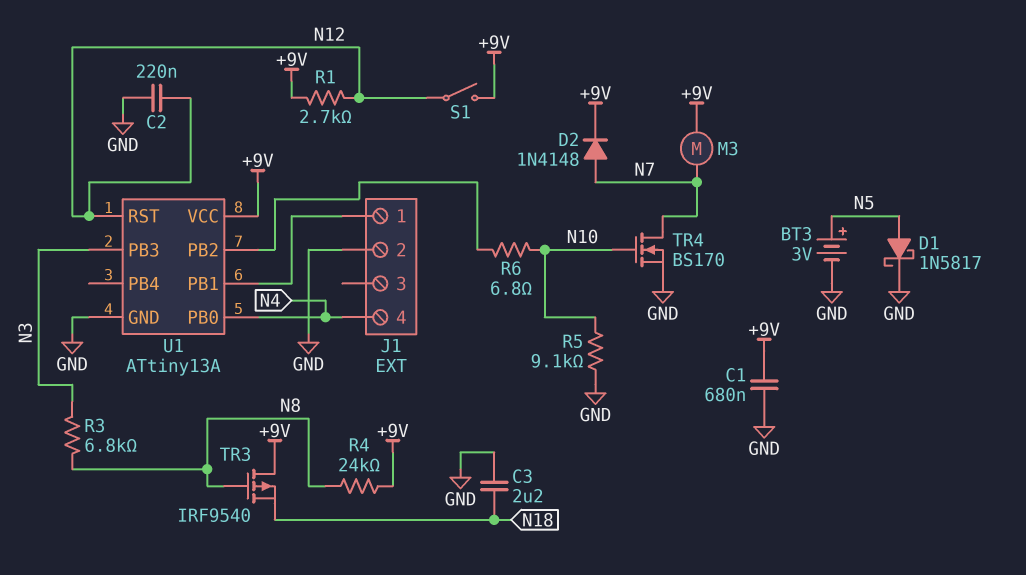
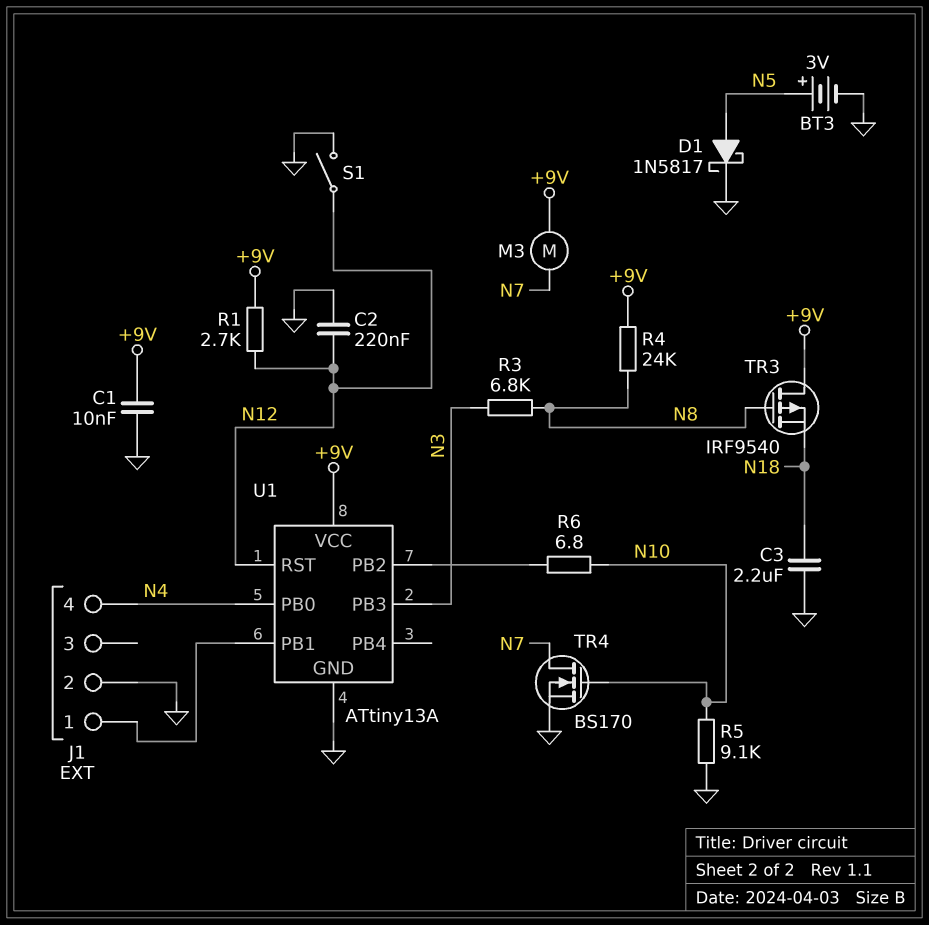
C1: 680nF (+9V, GND) -> 10nF (+9V, GND)
D2: diode 1N4148 (A N7, K +9V) -> none
S1: switch (+9V, N12) -> switch (GND, N12)

